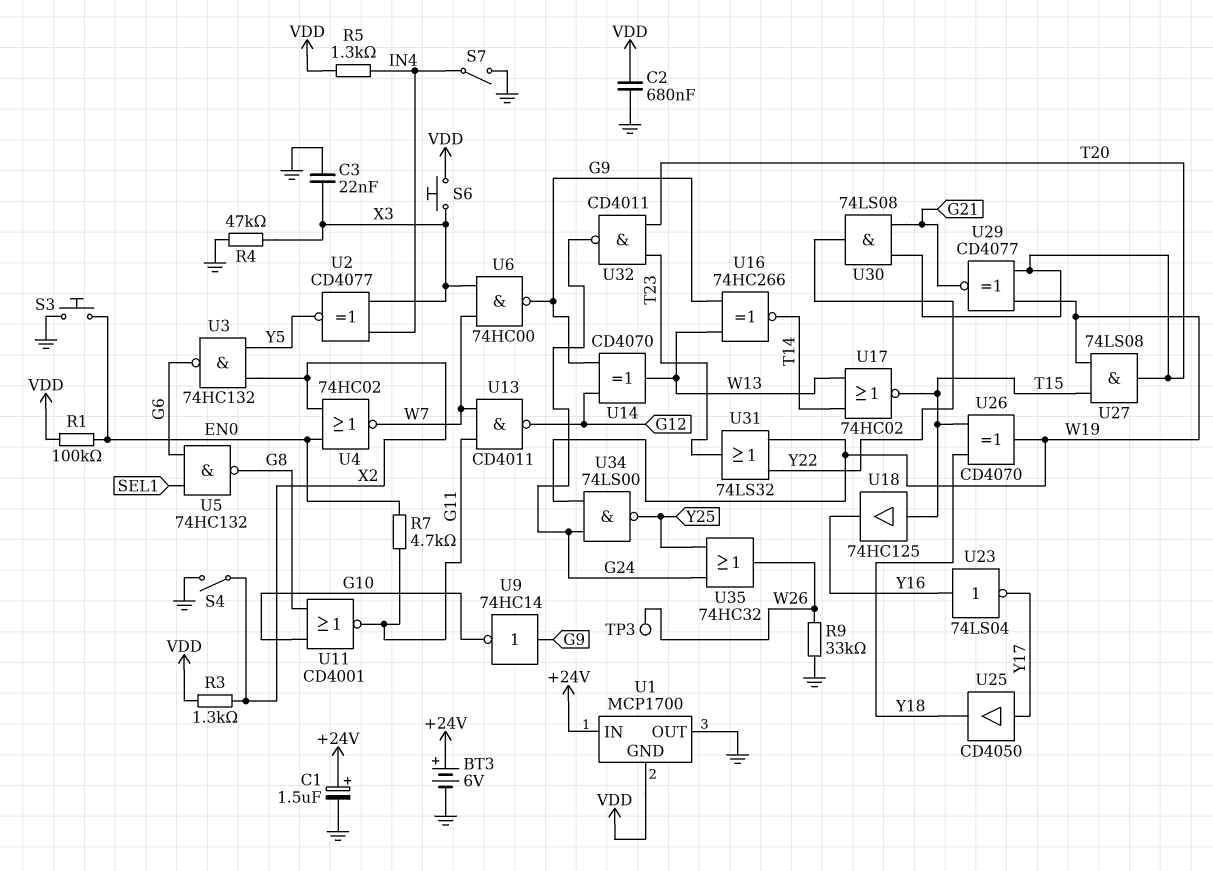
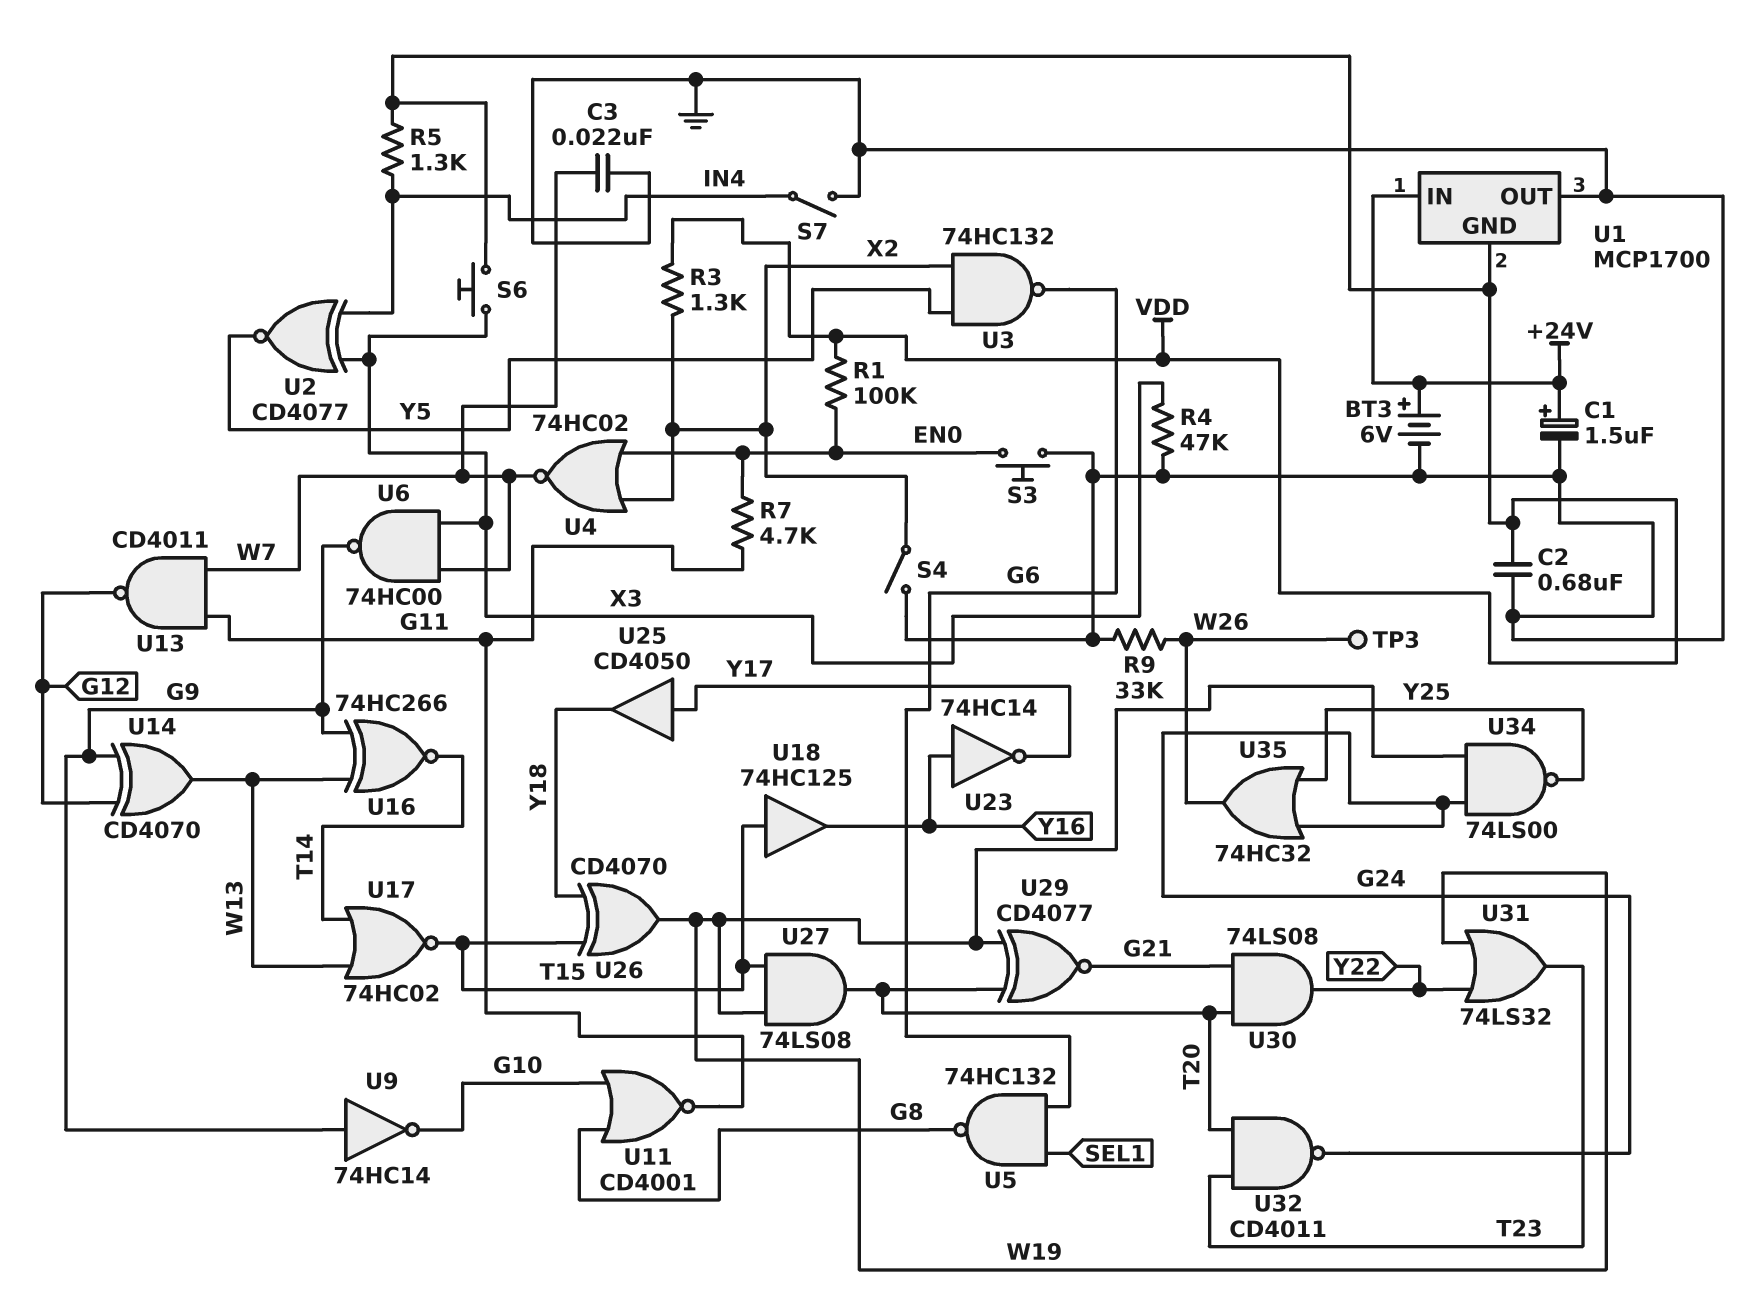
C3: 22nF (GND, X3) -> 22nF (GND, W7)
U23: NOT 74LS04 (in Y16, out Y17) -> NOT 74HC14 (in Y16, out Y17)

